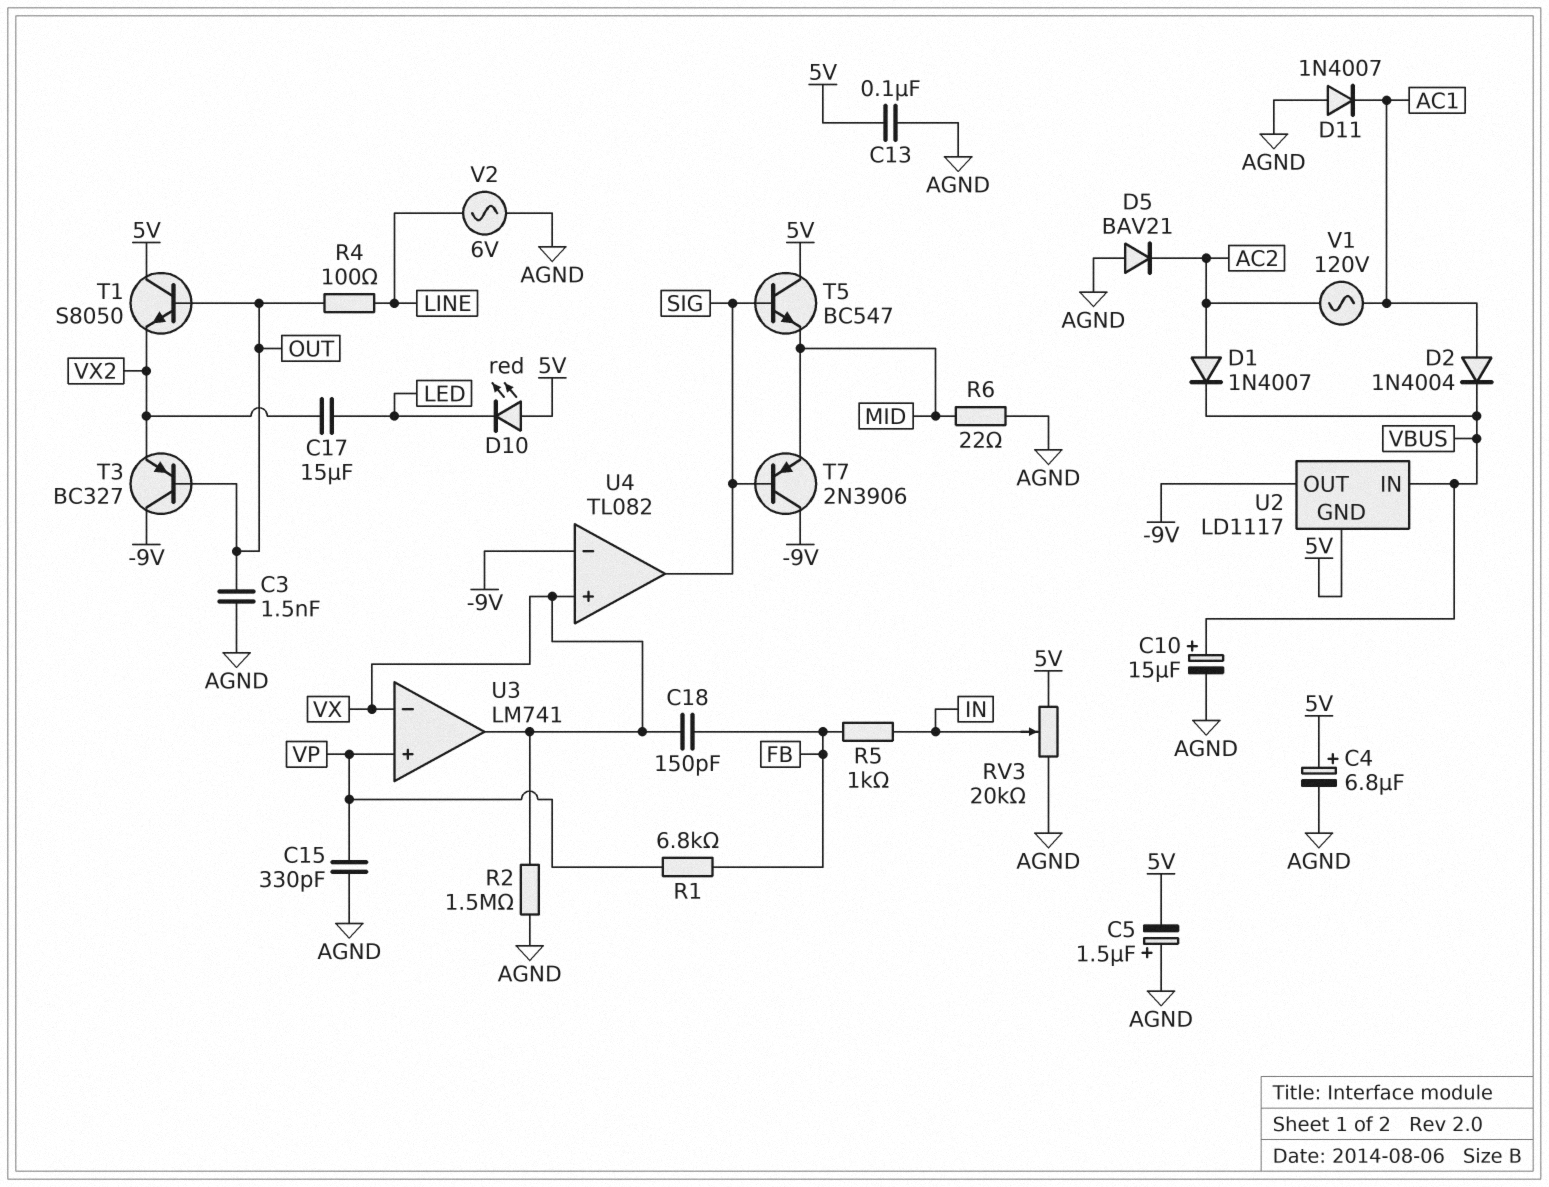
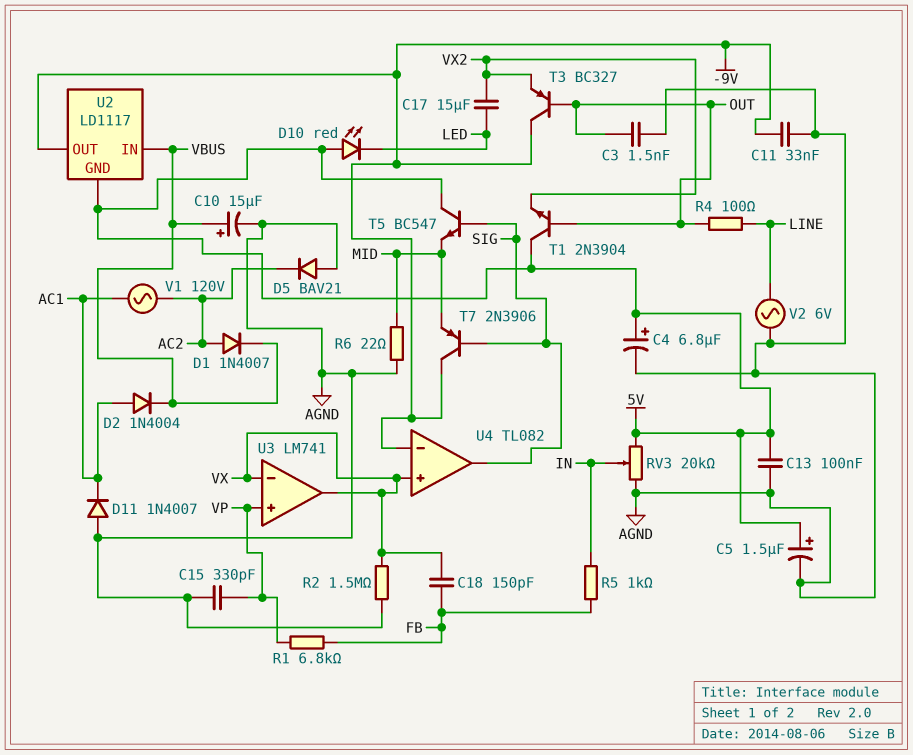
C5: 1.5uF (plus AGND, minus 5V) -> 1.5uF (plus 5V, minus AGND)
C11: none -> 33nF (-9V, AGND)
T1: NPN S8050 (B OUT, C 5V, E VX2) -> NPN 2N3904 (B OUT, C 5V, E VX2)

